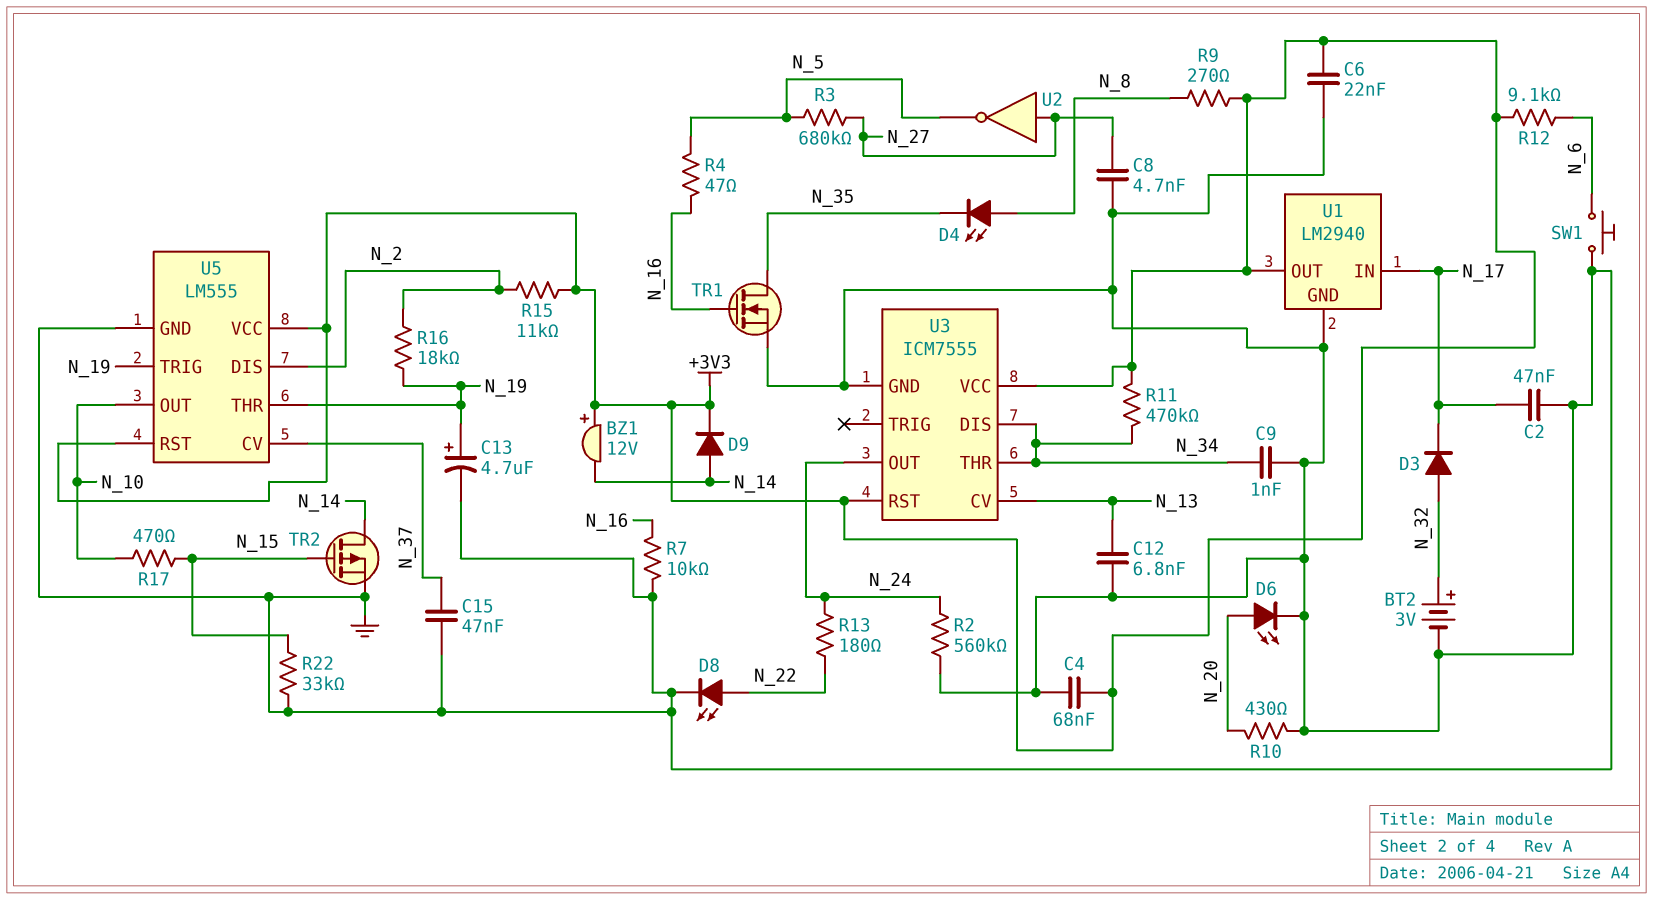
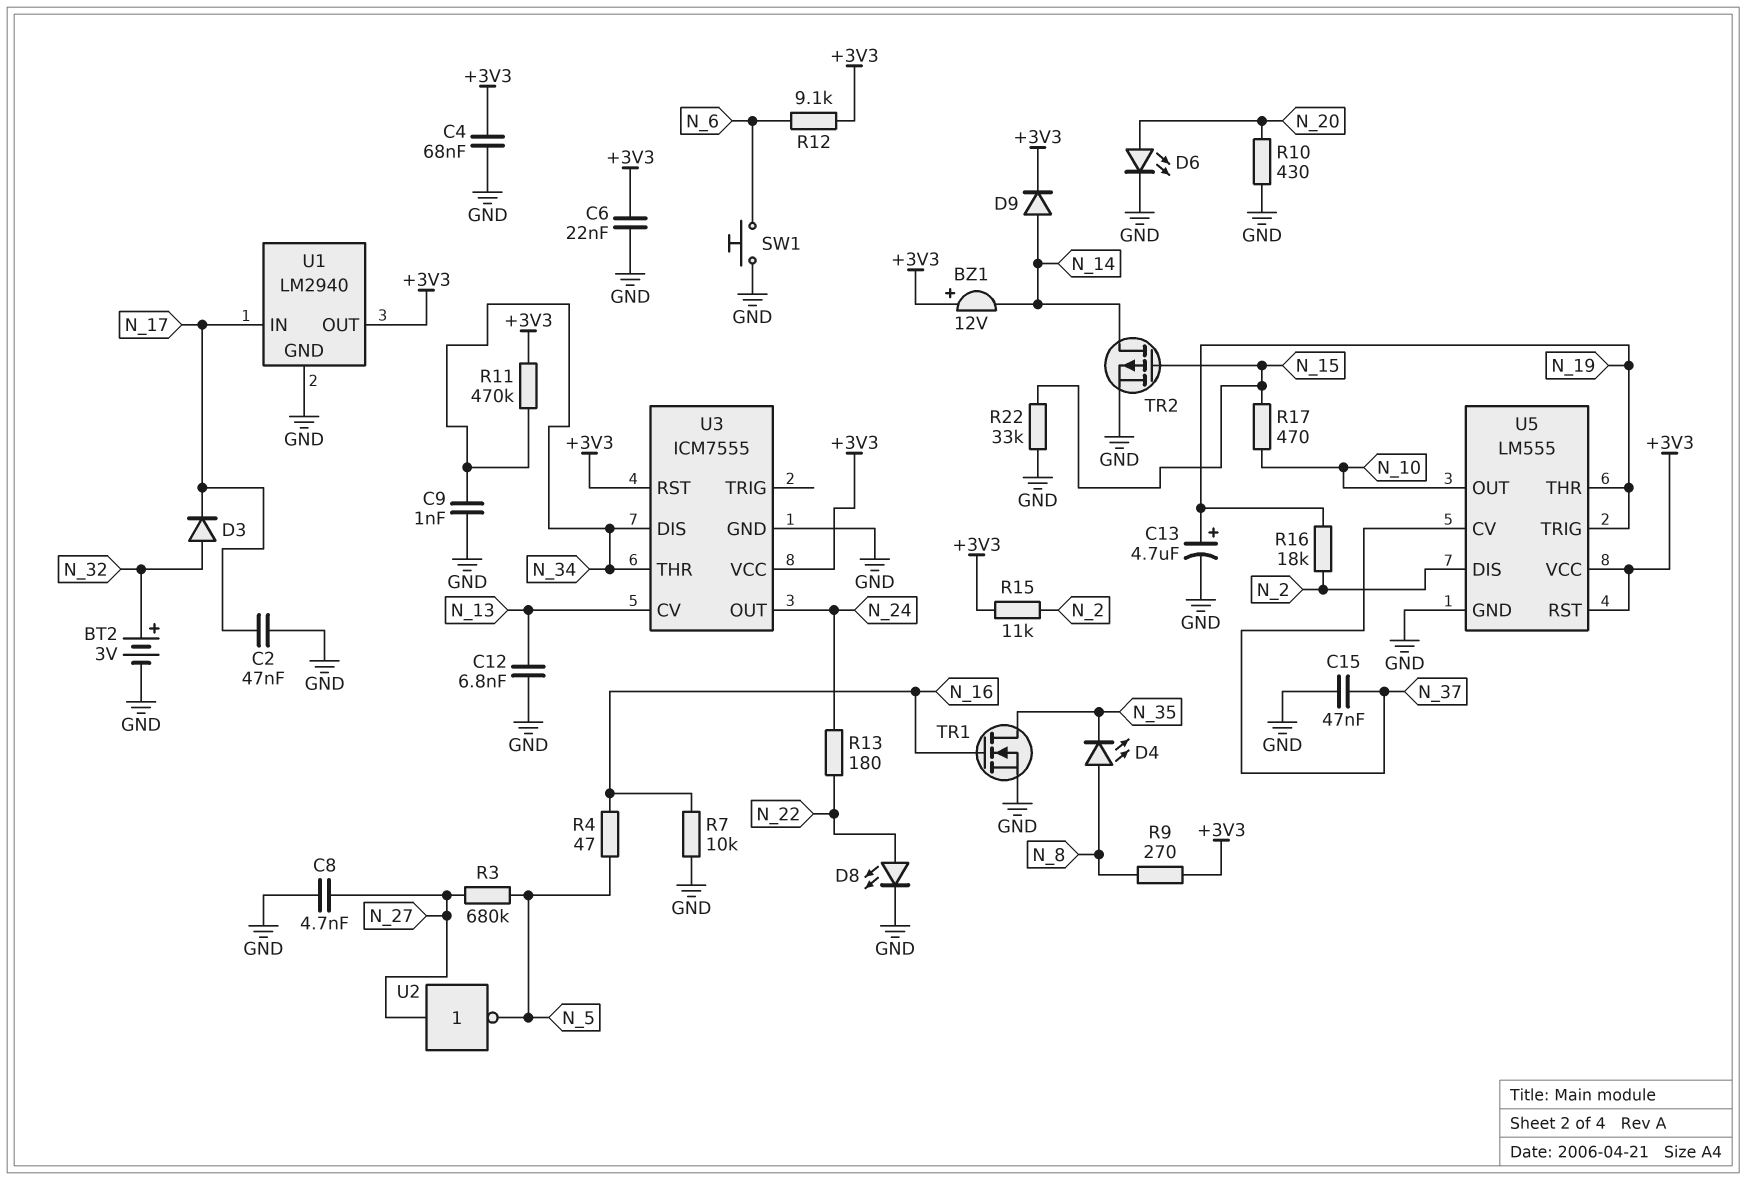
R2: 560k (GND, N_24) -> none

